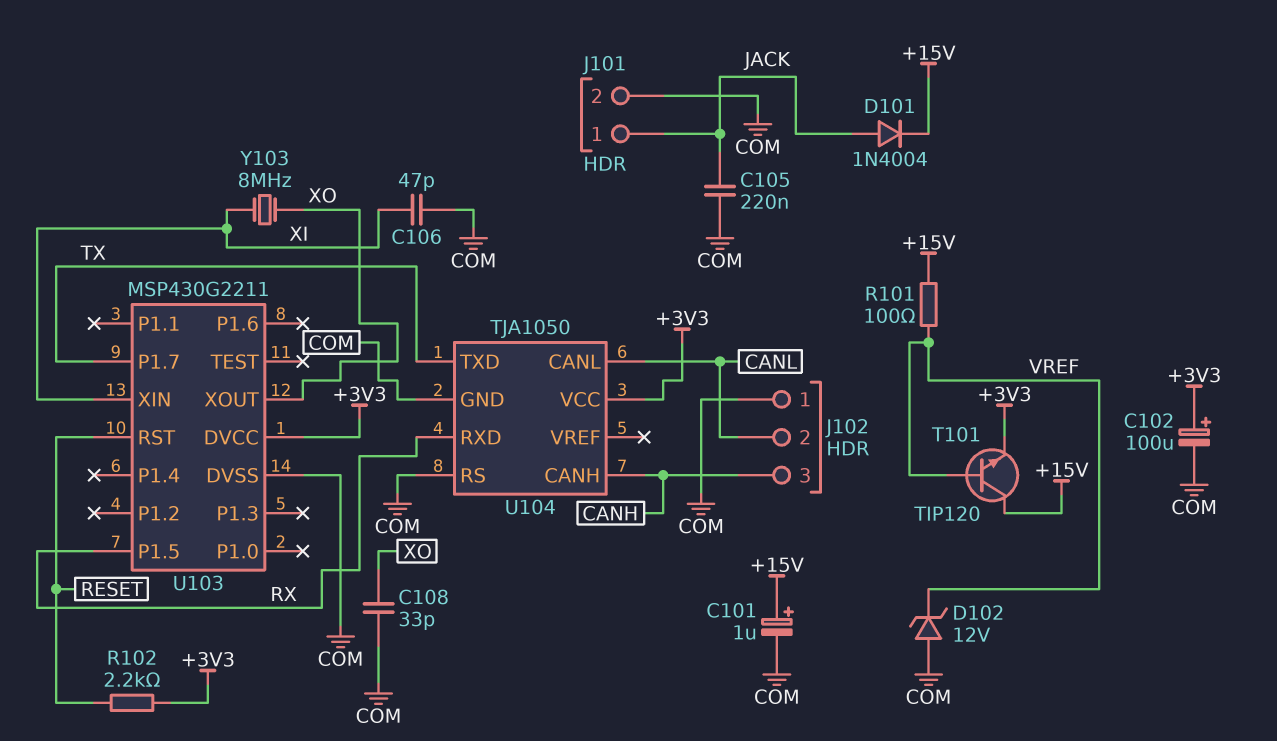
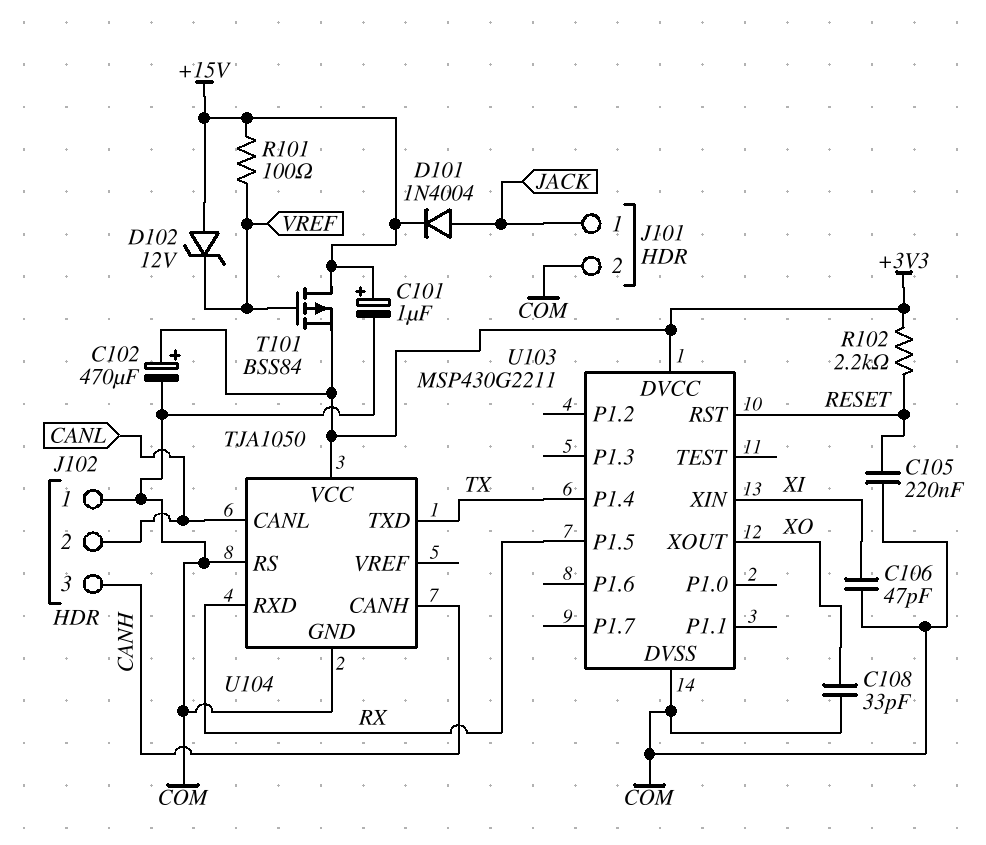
C102: 100uF (plus +3V3, minus COM) -> 470uF (plus +3V3, minus COM)
C105: 220nF (COM, JACK) -> 220nF (COM, RESET)
D102: zener 12V (A COM, K VREF) -> zener 12V (A +15V, K VREF)
T101: NPN TIP120 (B VREF, C +15V, E +3V3) -> PMOS BSS84 (G VREF, D +15V, S +3V3)
U103 pin P1.4: none -> TX
U103 pin P1.7: TX -> none
Y103: 8MHz (XI, XO) -> none

